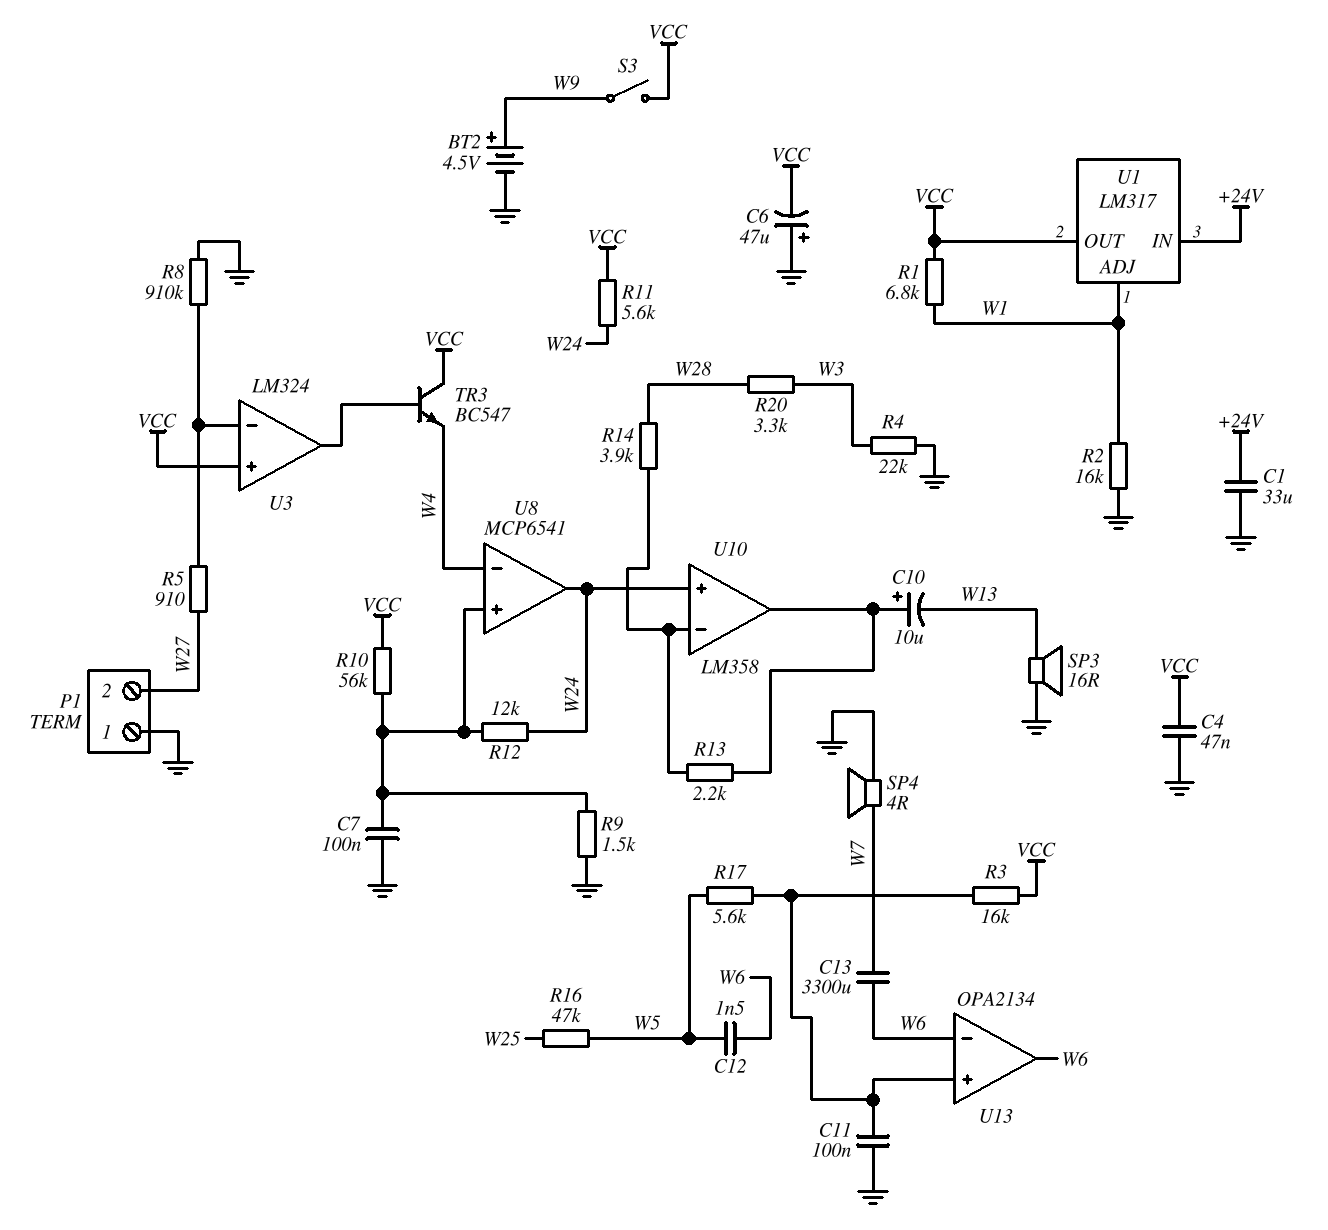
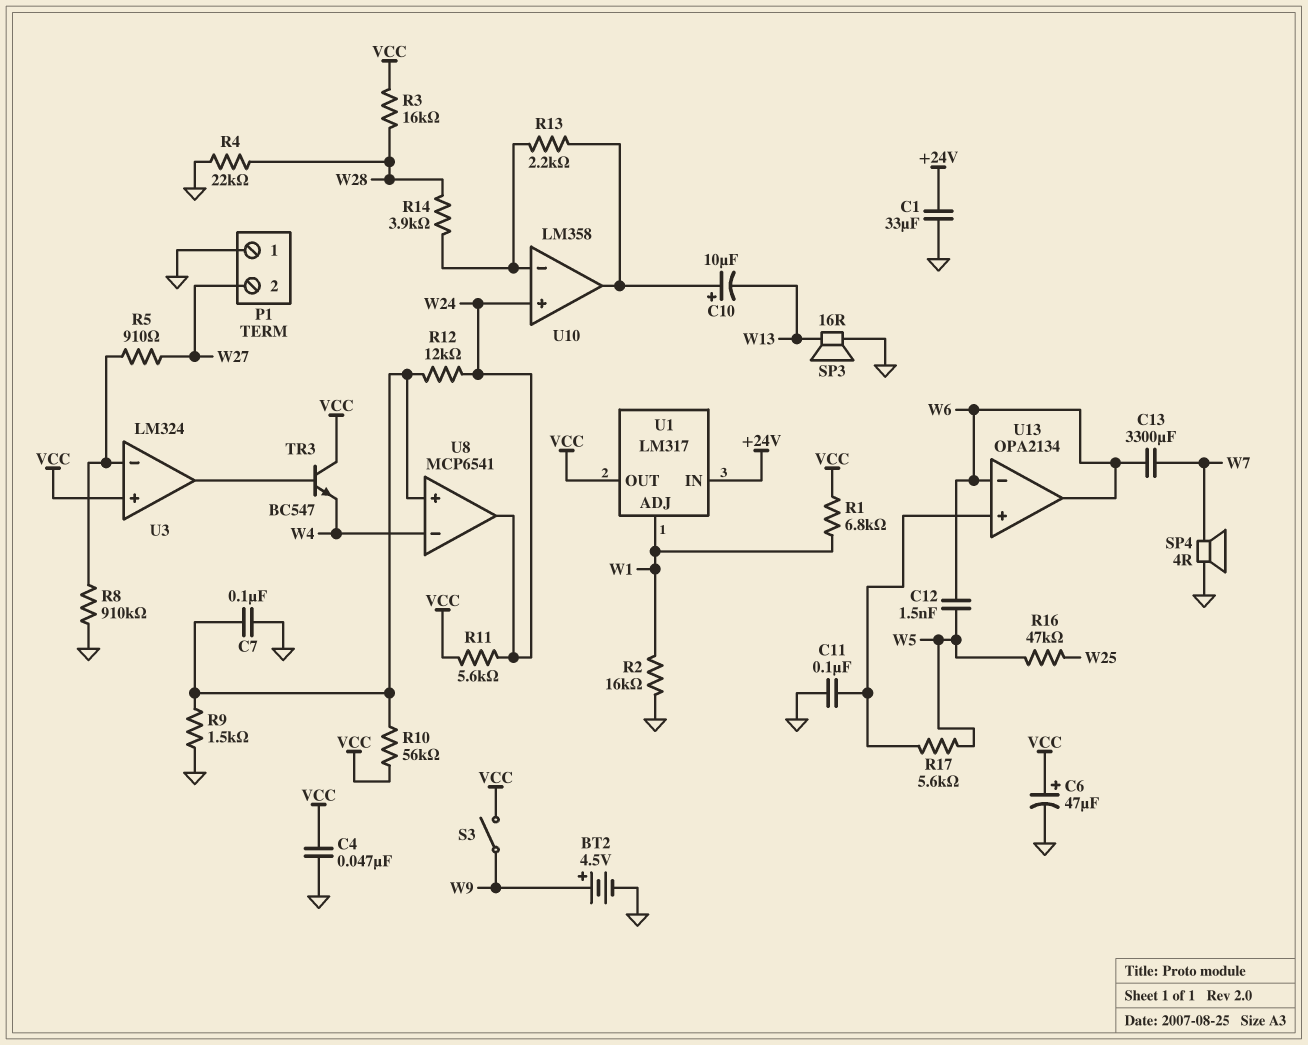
C6: 47uF (plus GND, minus VCC) -> 47uF (plus VCC, minus GND)
R3: 16k (U13/in+, VCC) -> 16k (VCC, W28)
R4: 22k (GND, W3) -> 22k (GND, W28)
R20: 3.3k (W3, W28) -> none

